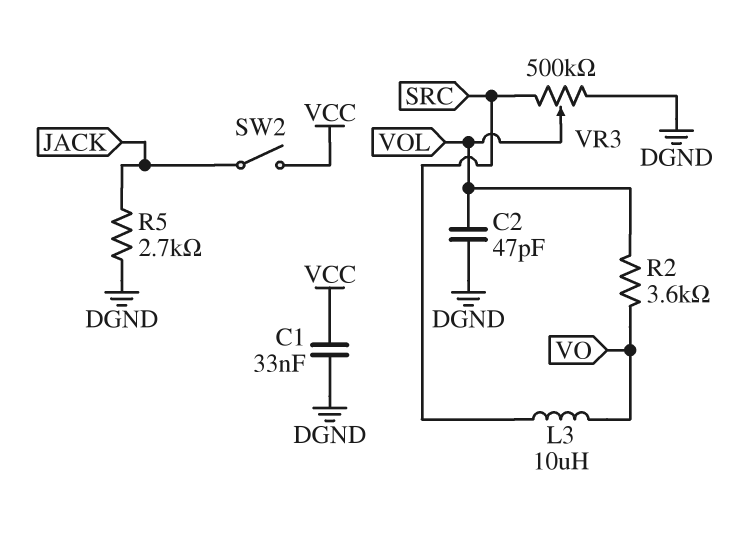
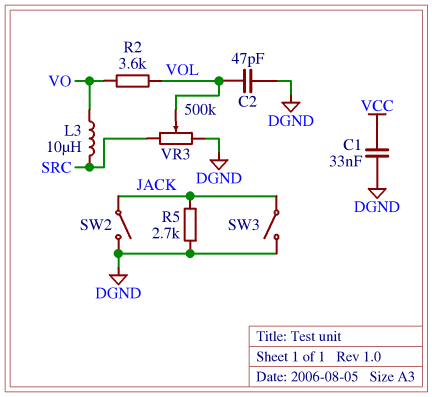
SW2: switch (JACK, VCC) -> switch (DGND, JACK)
SW3: none -> switch (DGND, JACK)

